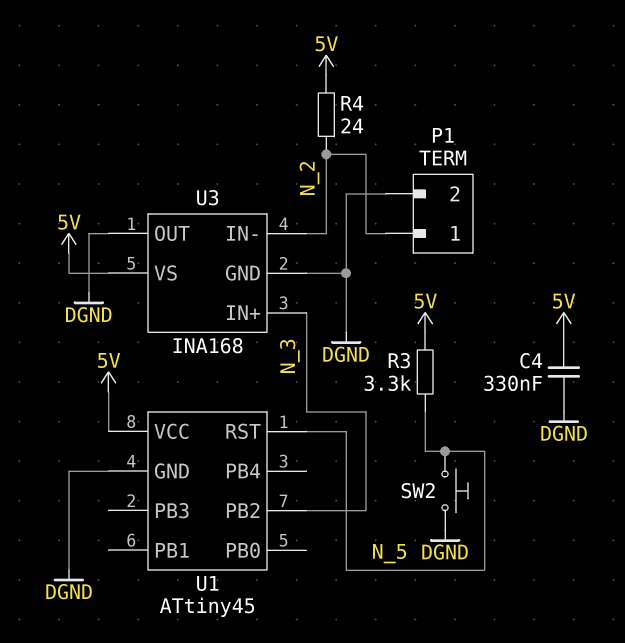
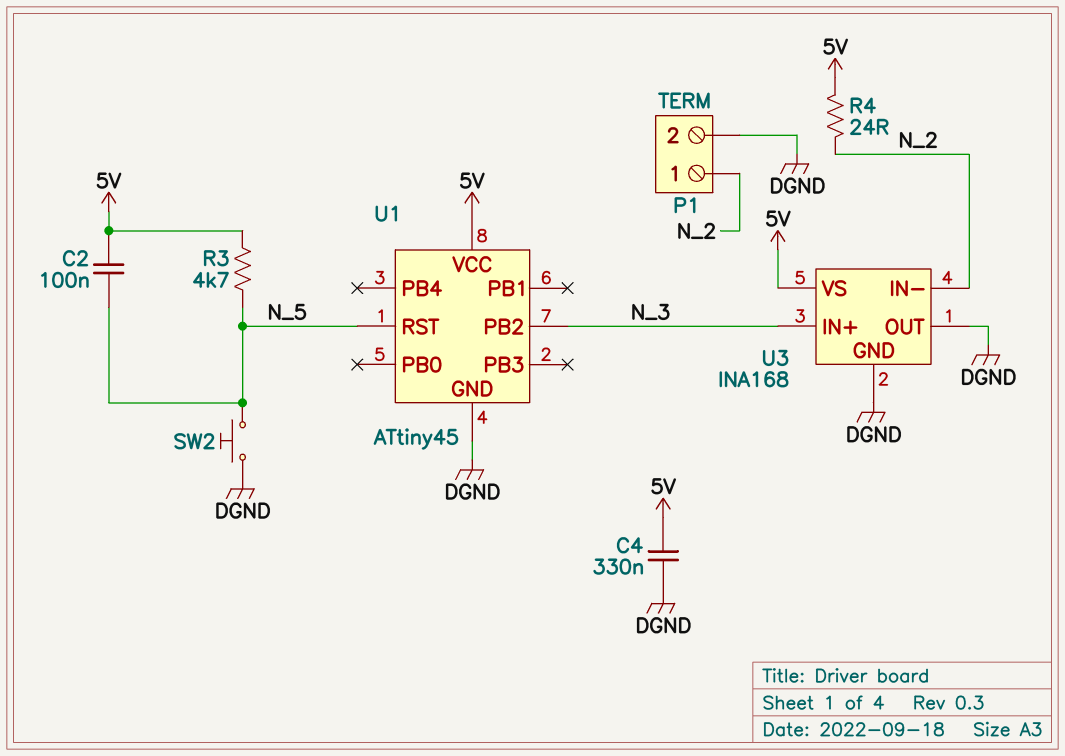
C2: none -> 100nF (5V, N_5)
R3: 3.3k (5V, N_5) -> 4.7k (5V, N_5)

